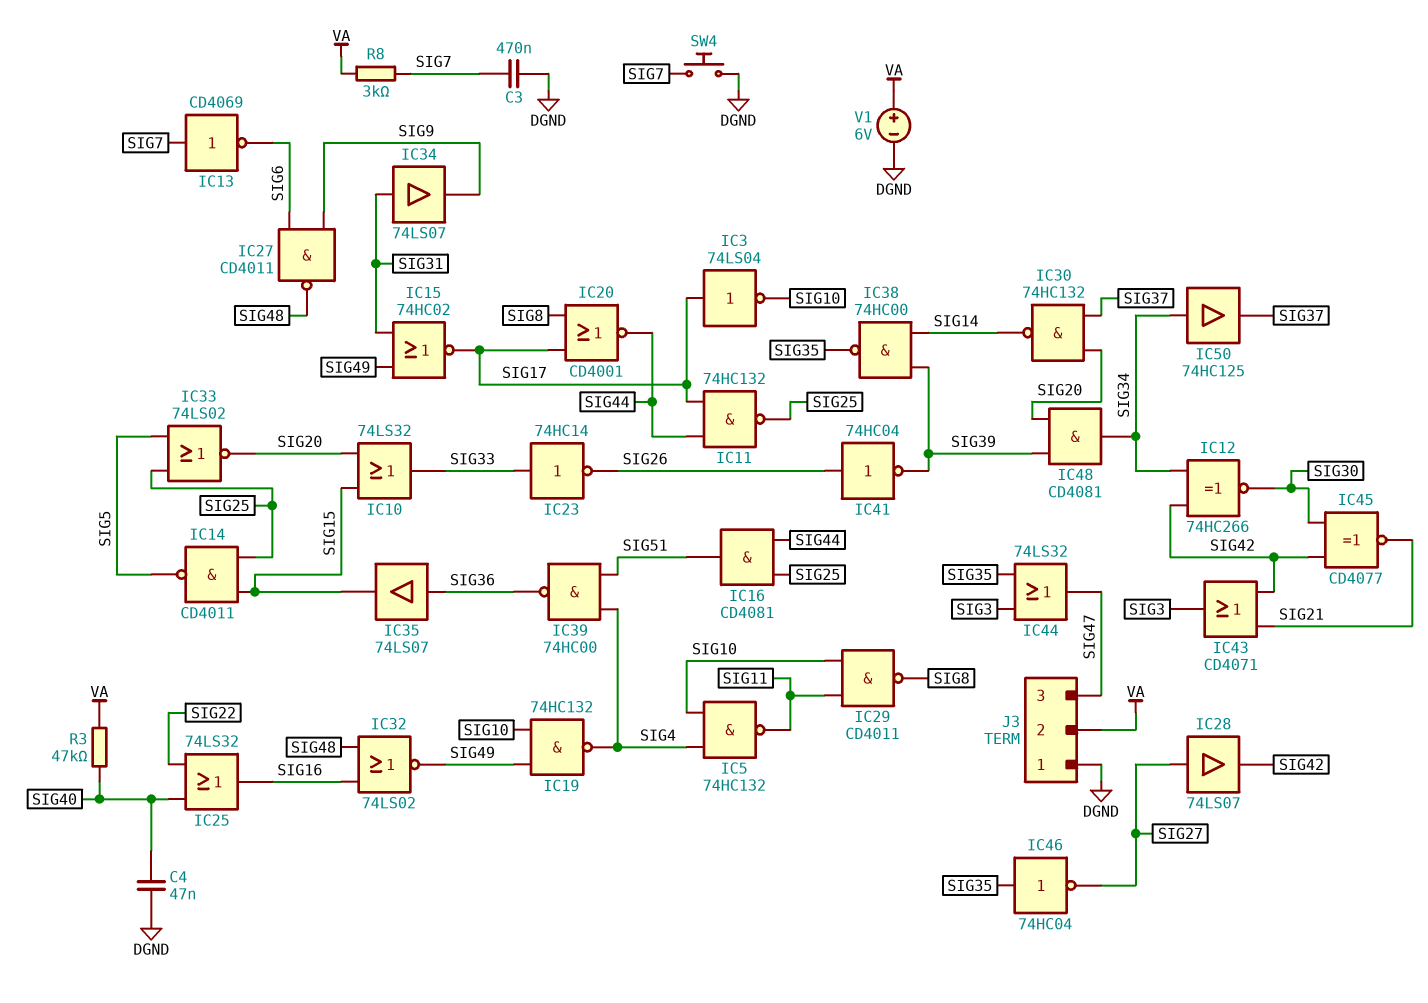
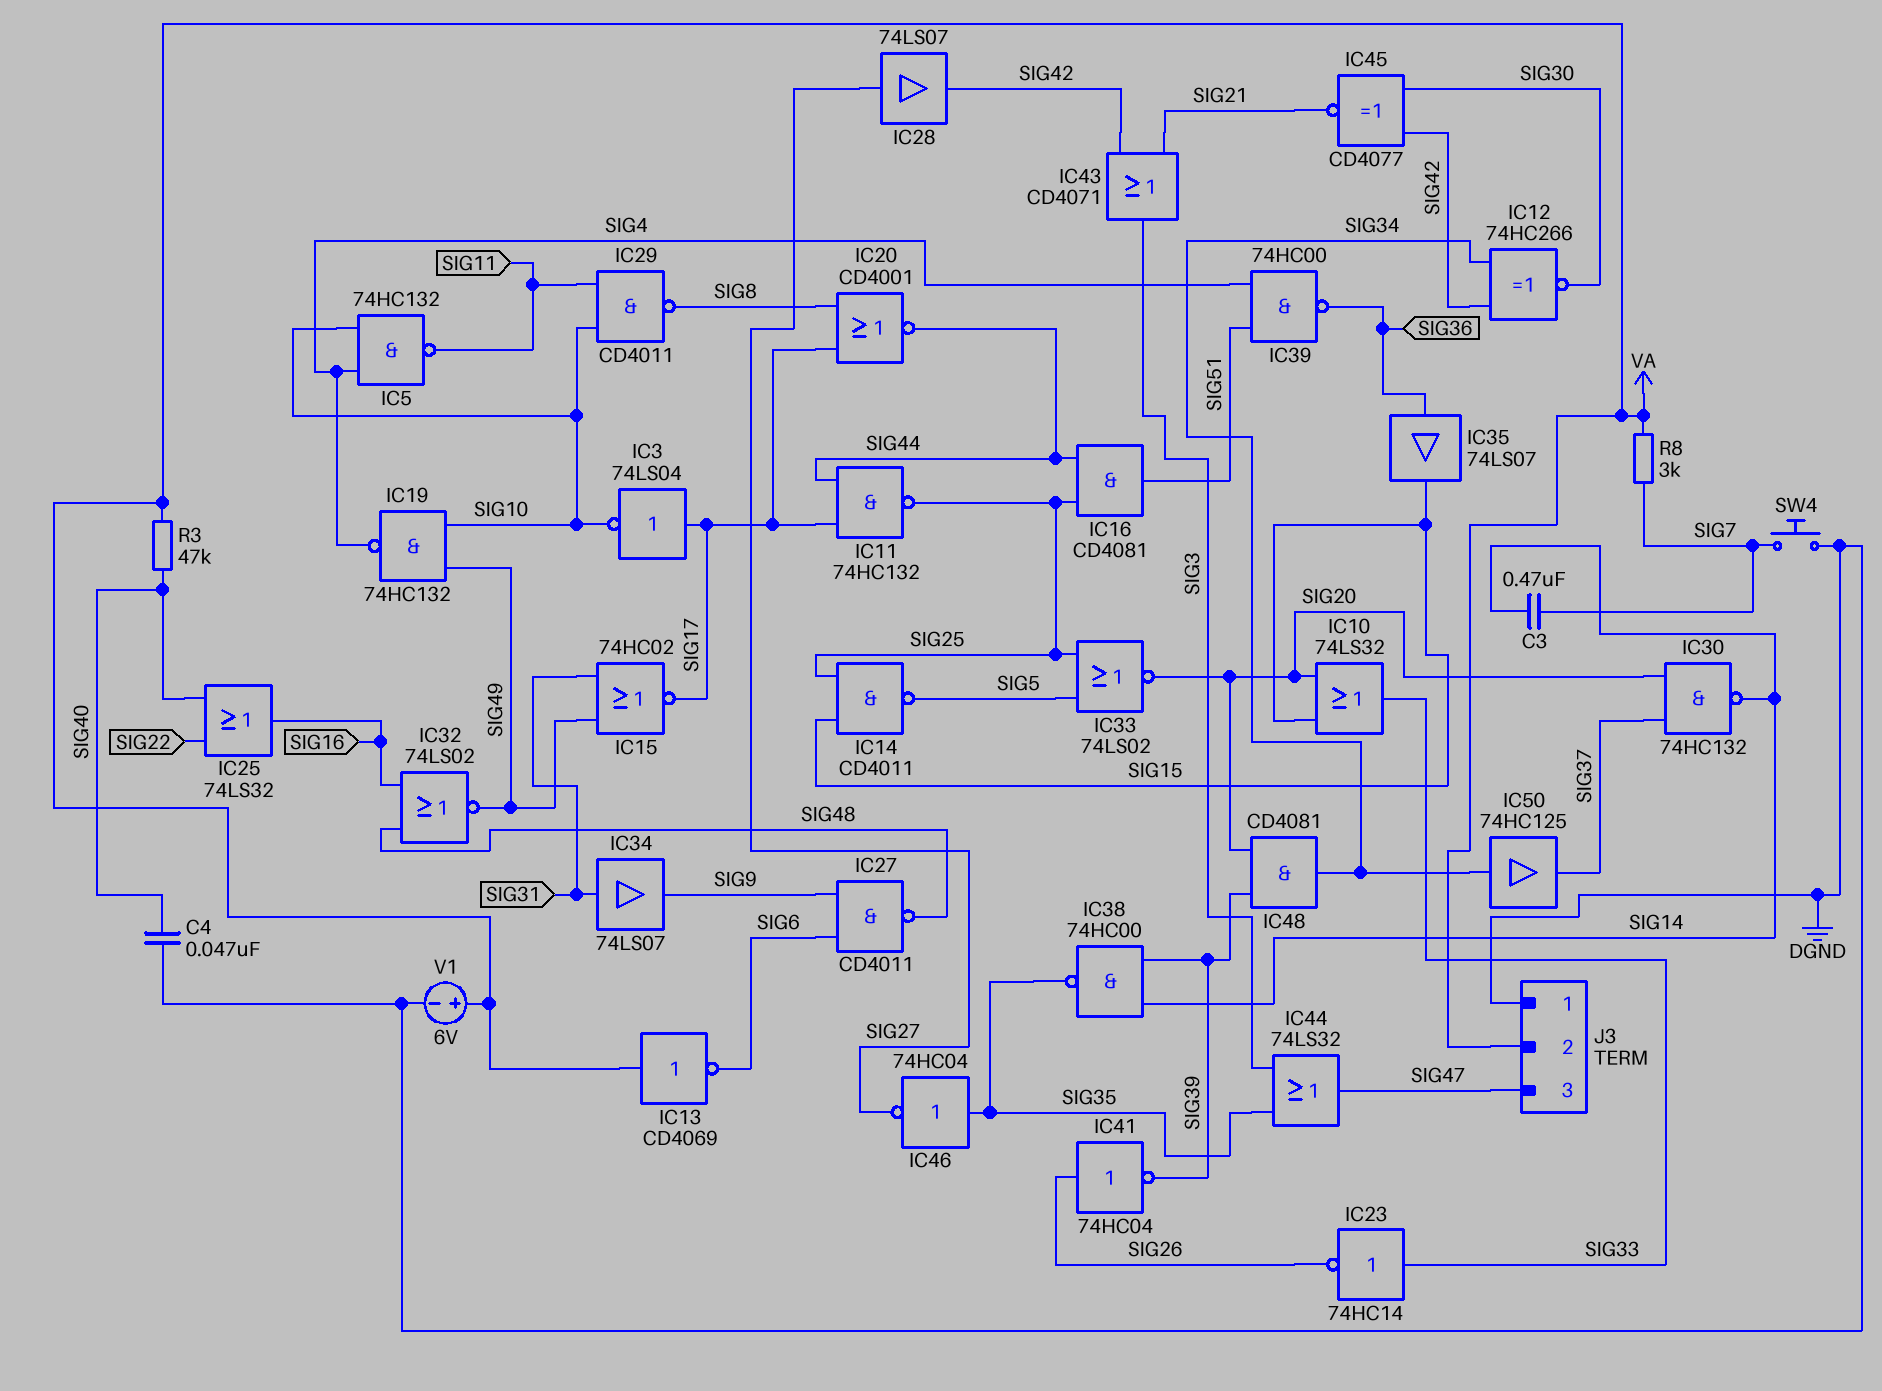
C3: 470nF (DGND, SIG7) -> 470nF (SIG7, SIG14)
IC13: NOT CD4069 (in SIG7, out SIG6) -> NOT CD4069 (in VA, out SIG6)

